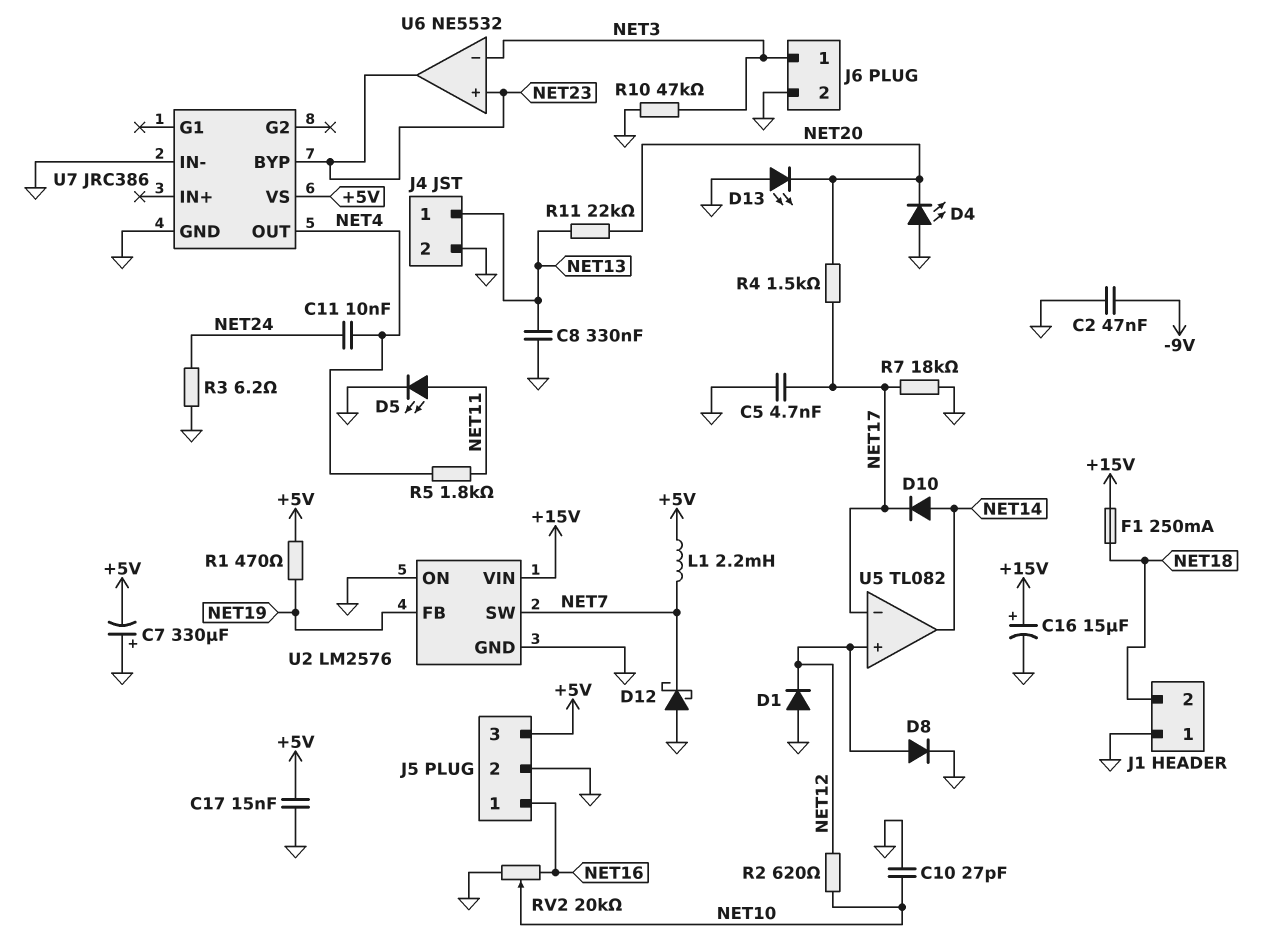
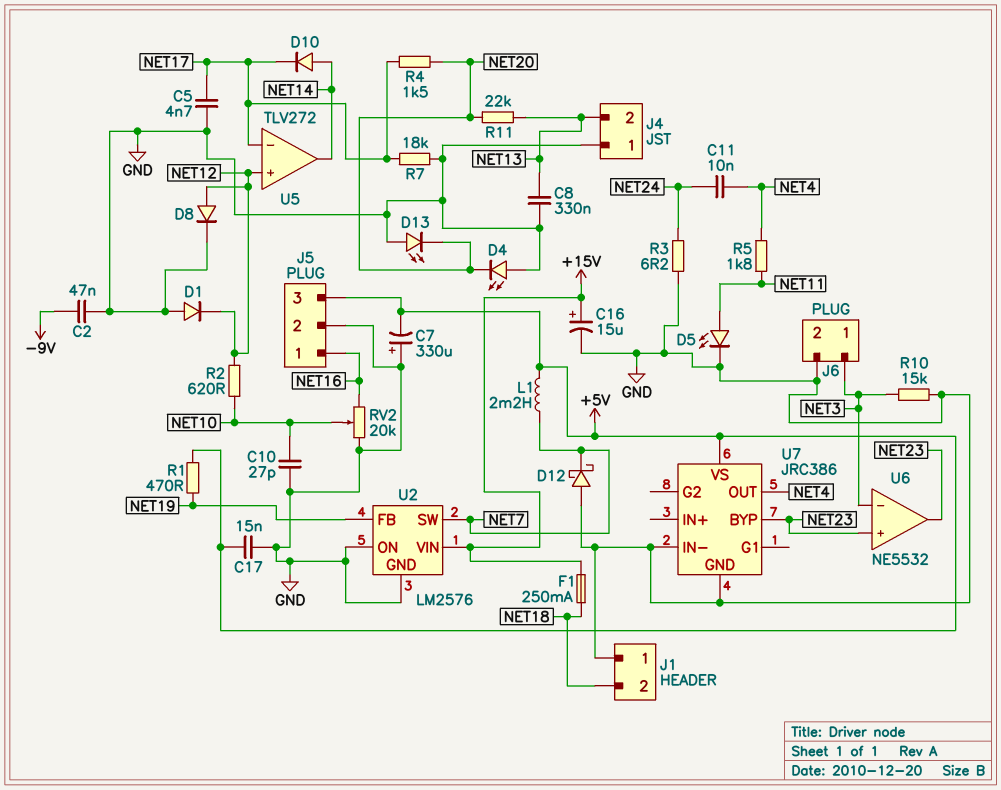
J4 pin 1: NET13 -> GND
J4 pin 2: GND -> NET13
R10: 47k (GND, NET3) -> 15k (GND, NET3)
U5: TL082 -> TLV272

